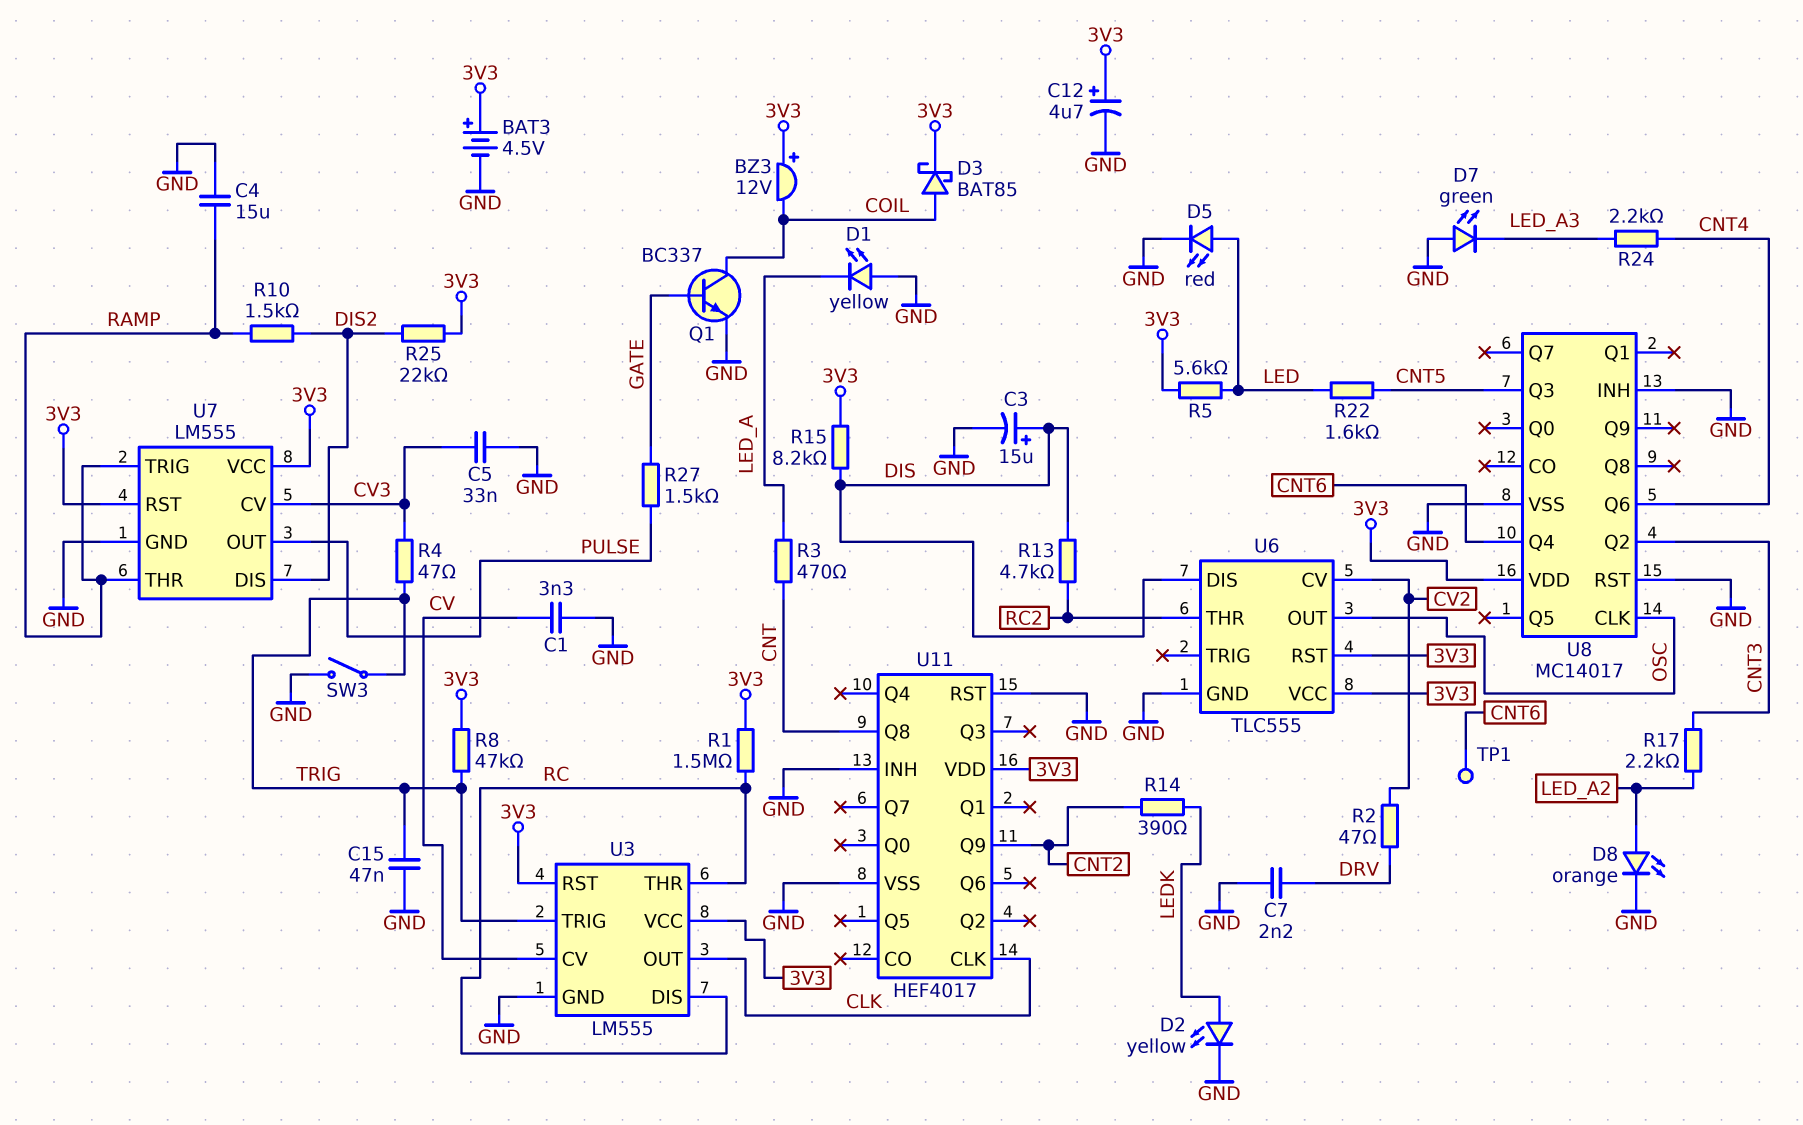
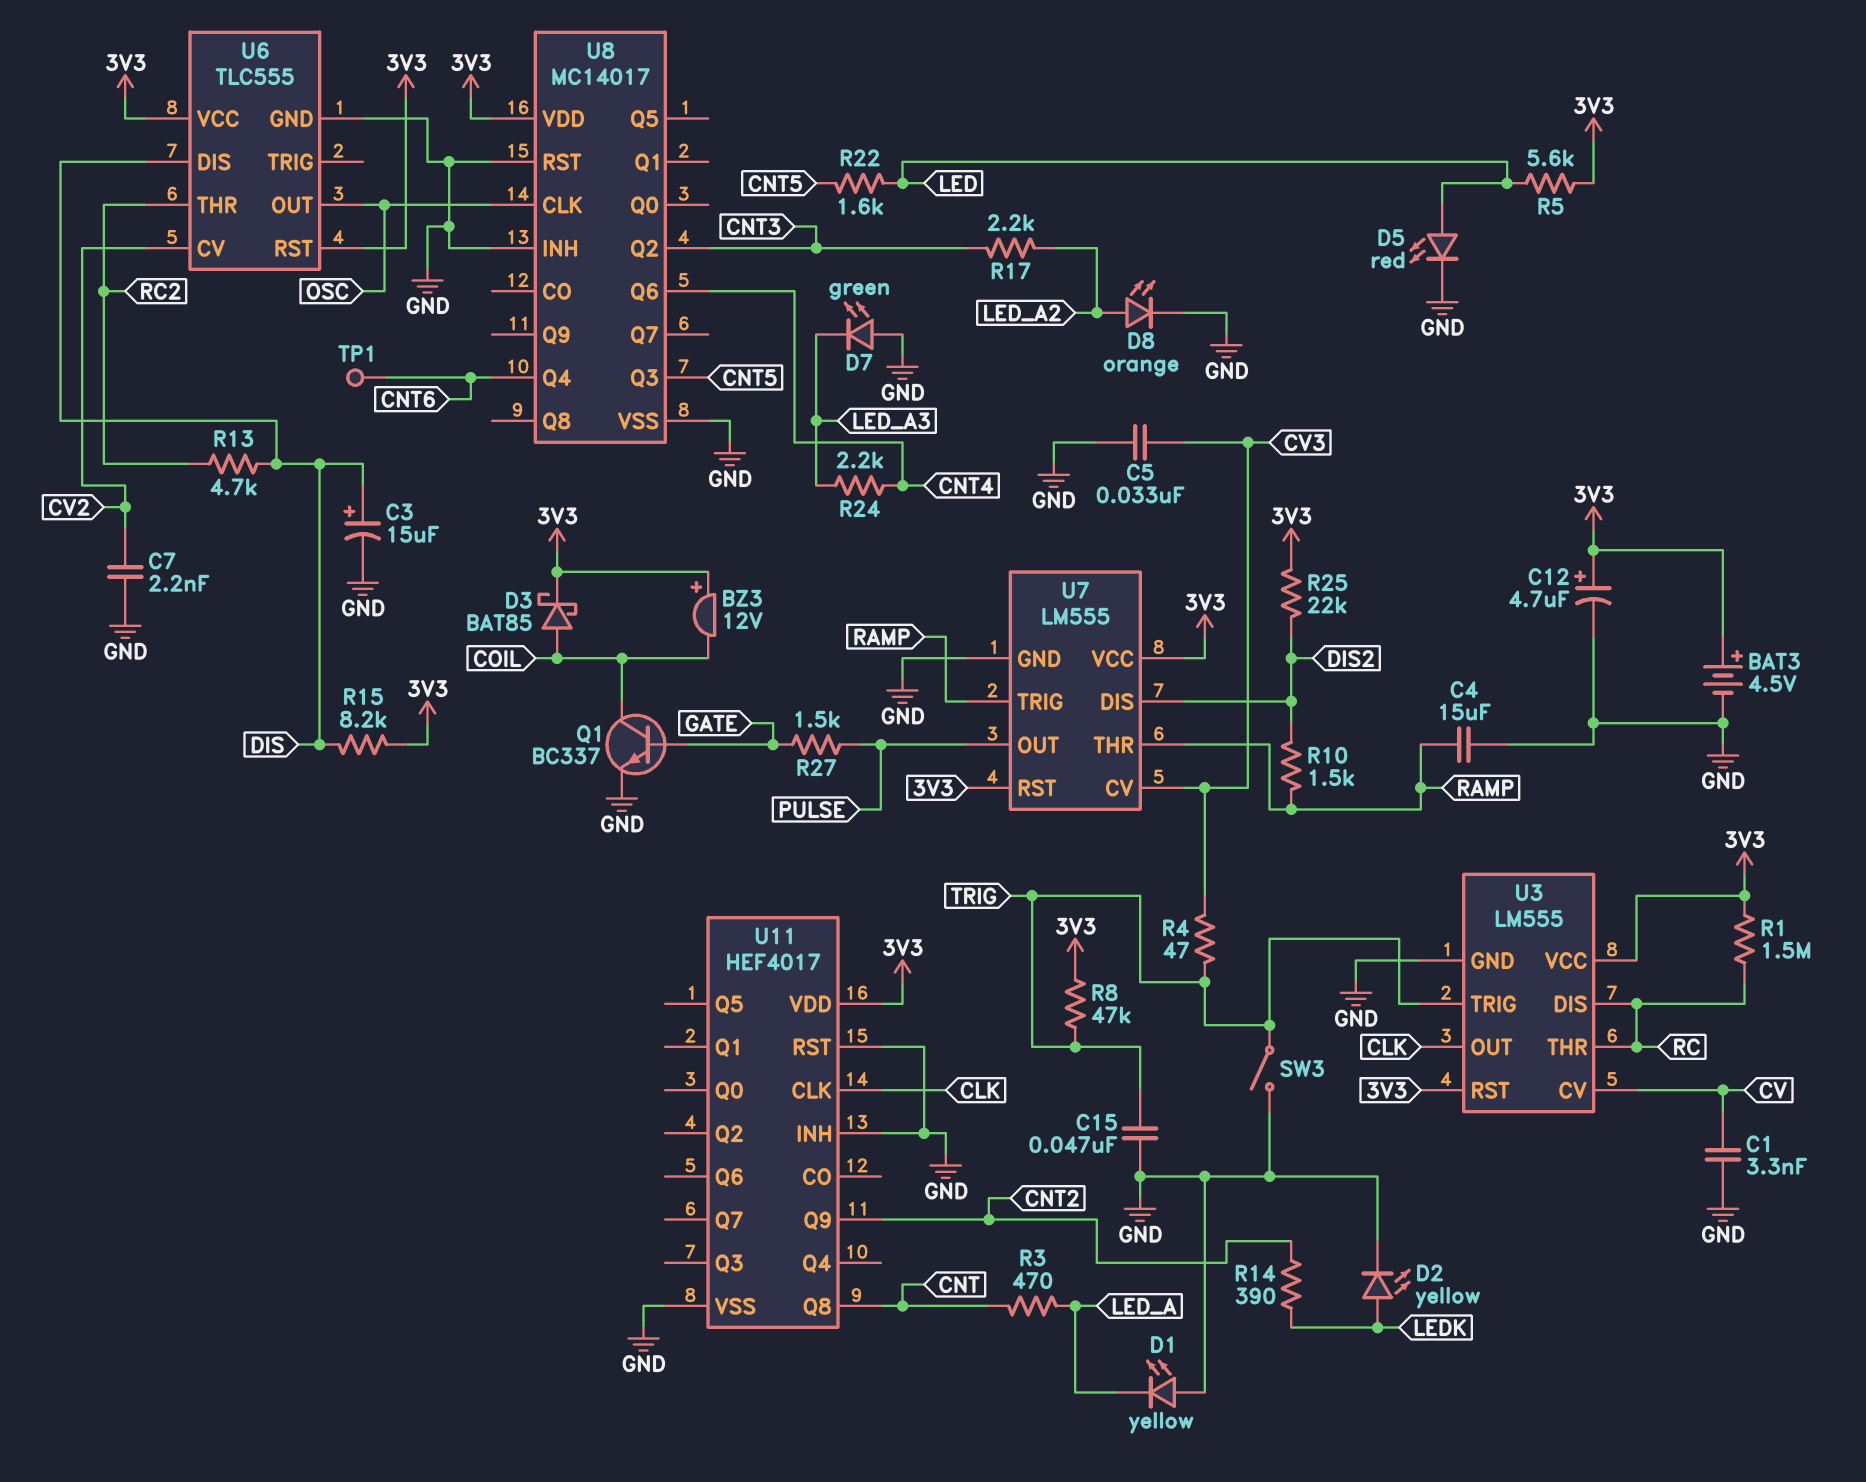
C7: 2.2nF (DRV, GND) -> 2.2nF (CV2, GND)
R2: 47 (CV2, DRV) -> none

